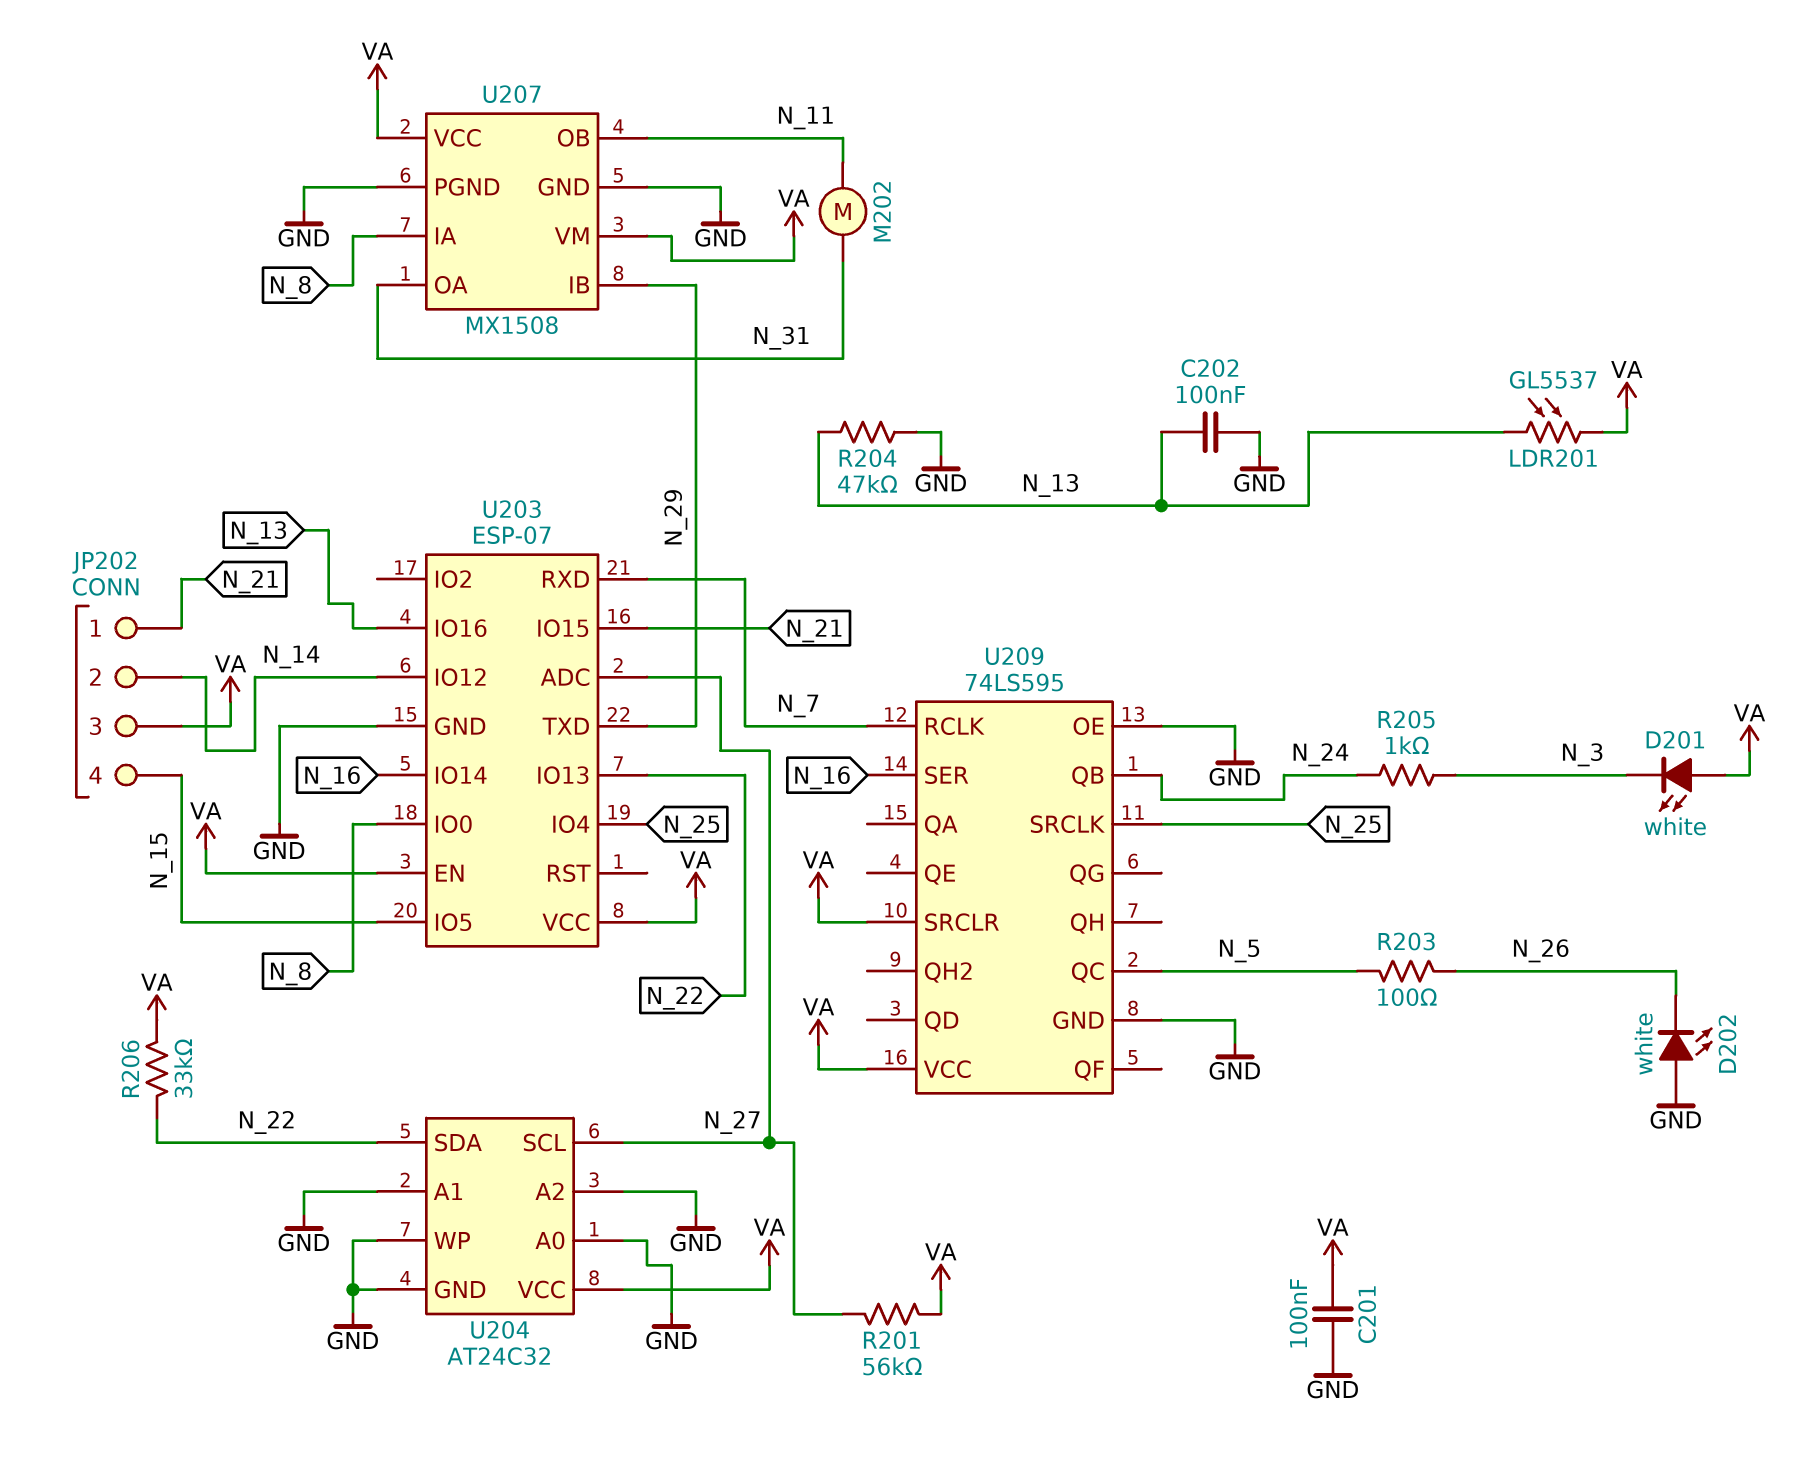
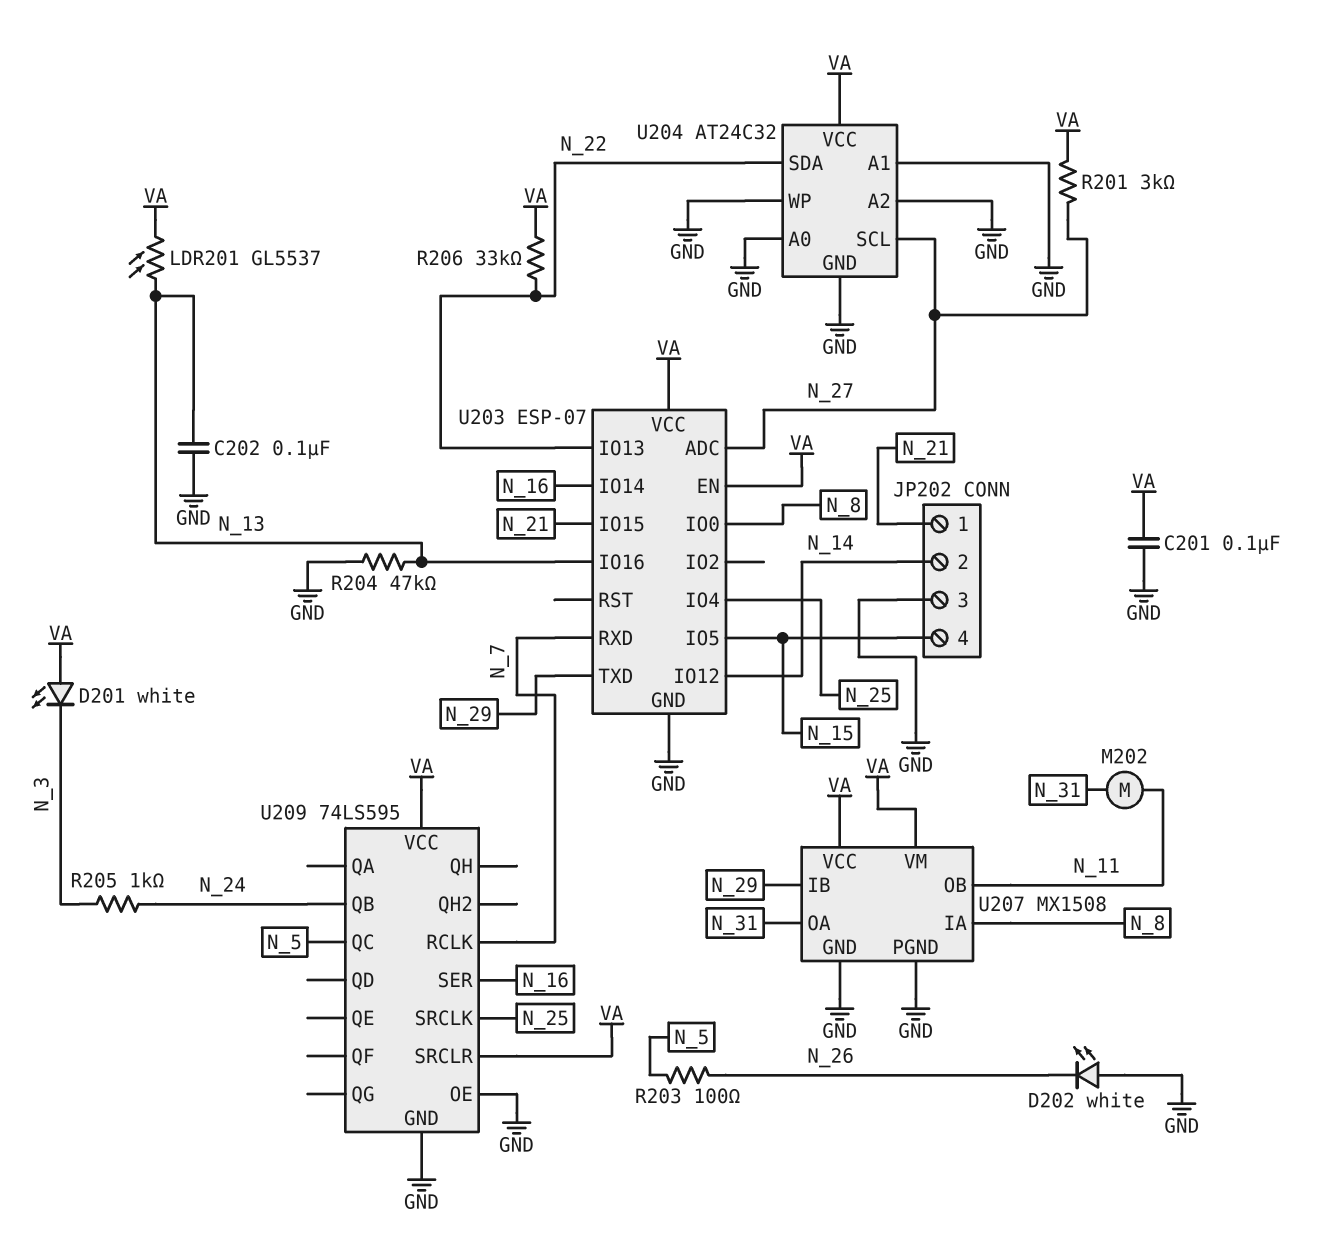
JP202 pin 3: VA -> GND
R201: 56k (N_27, VA) -> 3k (N_27, VA)

